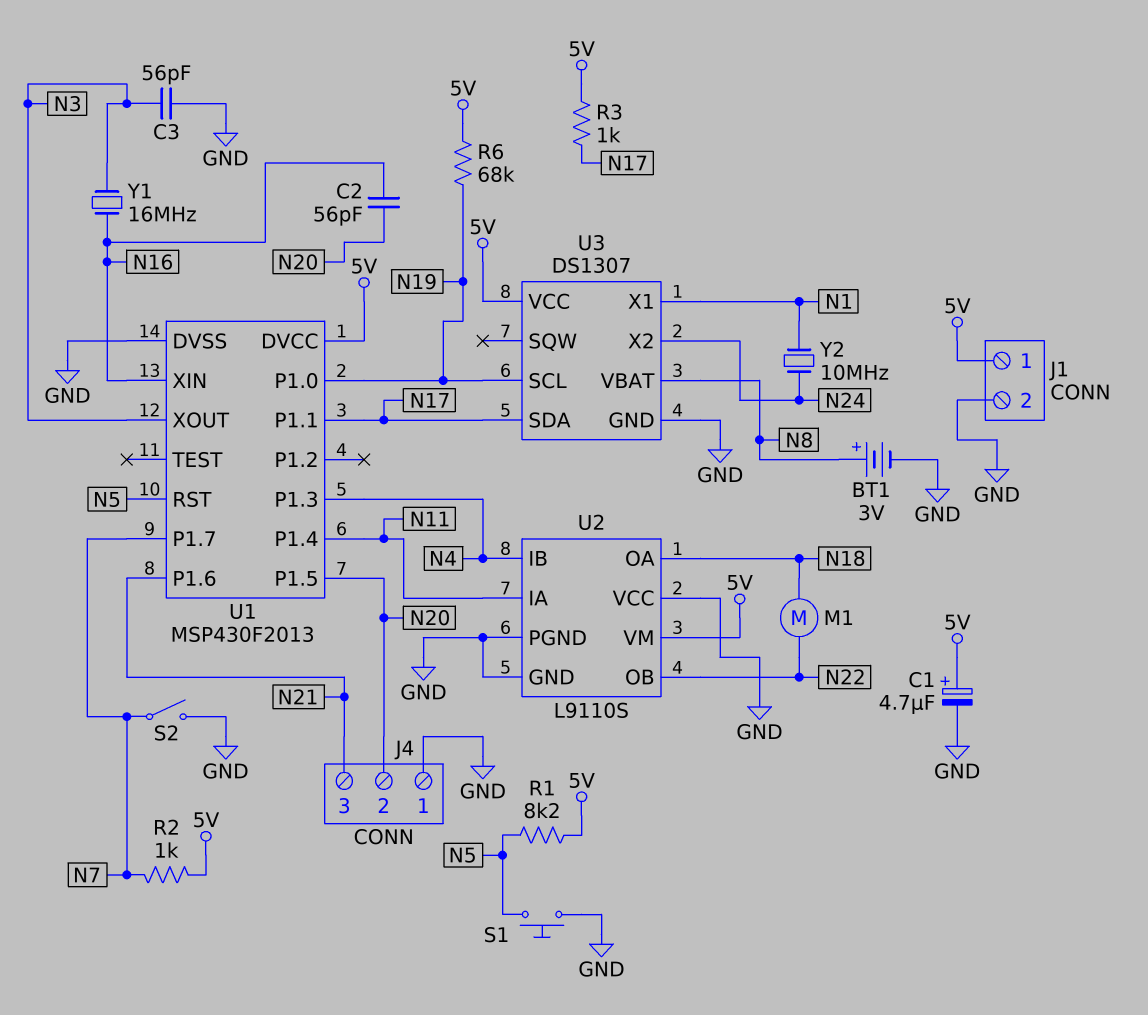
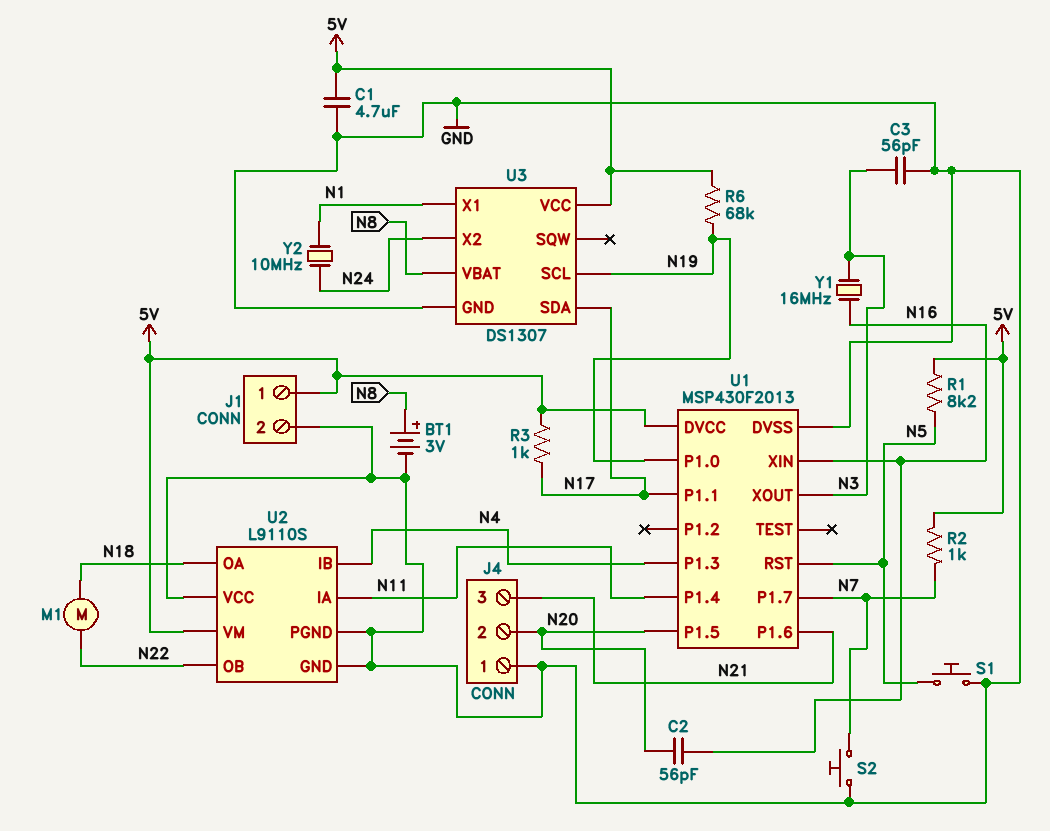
C1: 4.7uF (plus 5V, minus GND) -> 4.7uF (5V, GND)
S2: switch (GND, N7) -> button (GND, N7)

